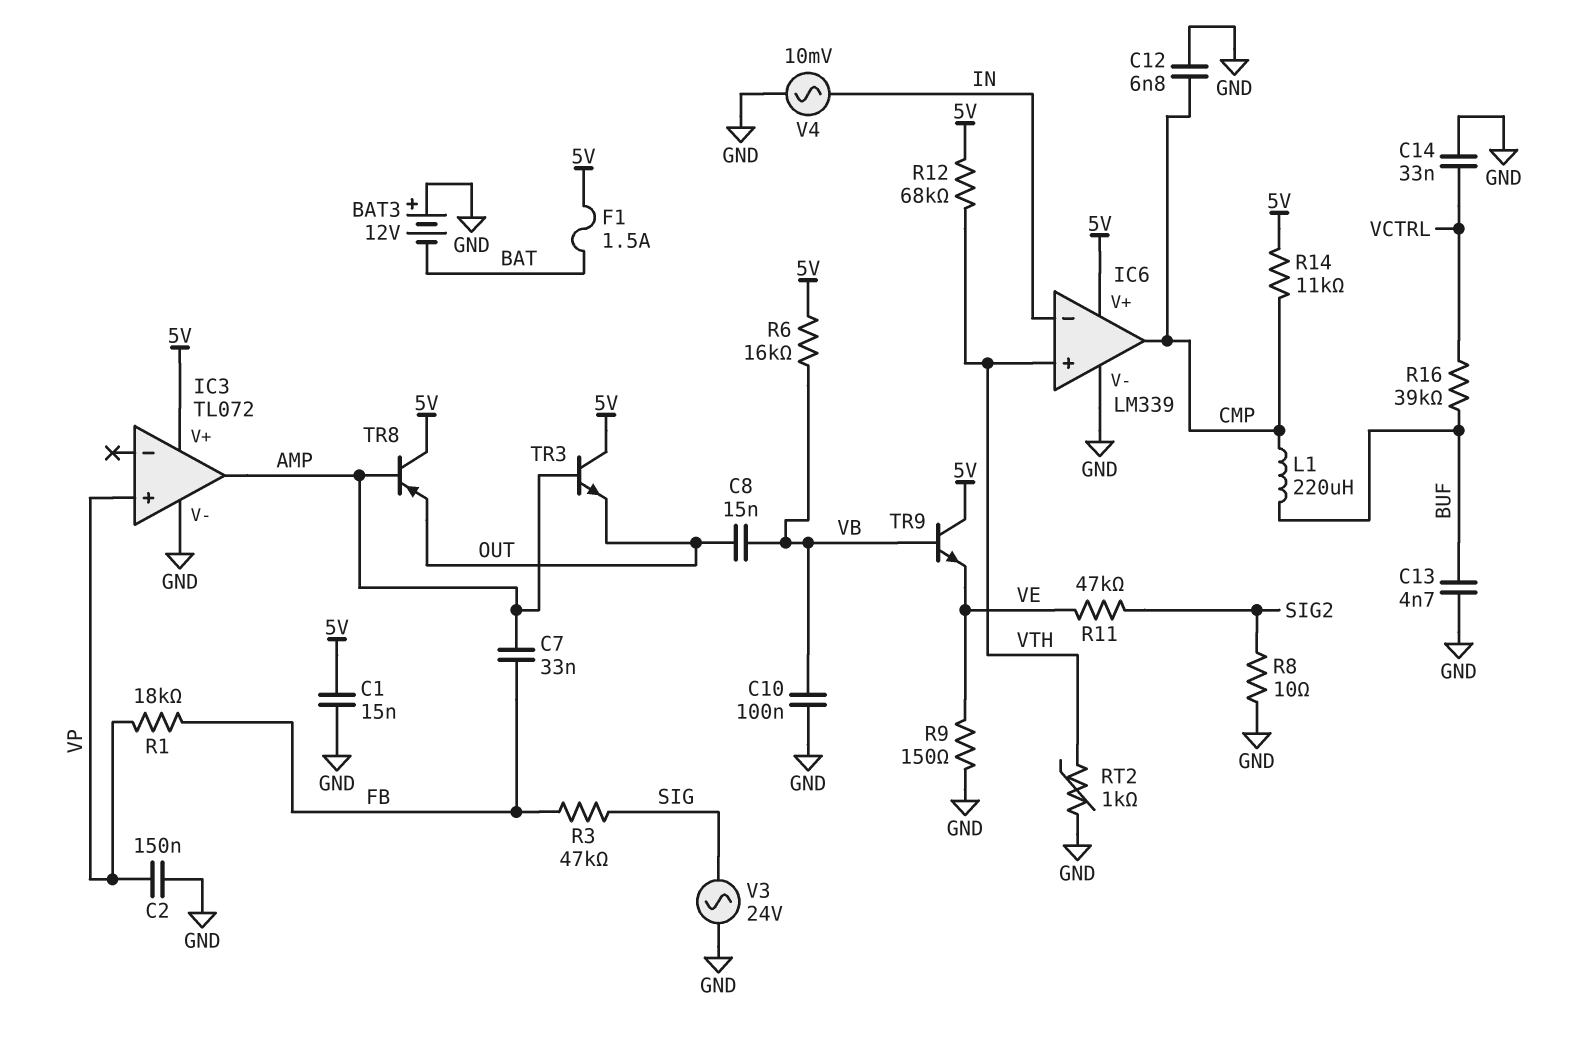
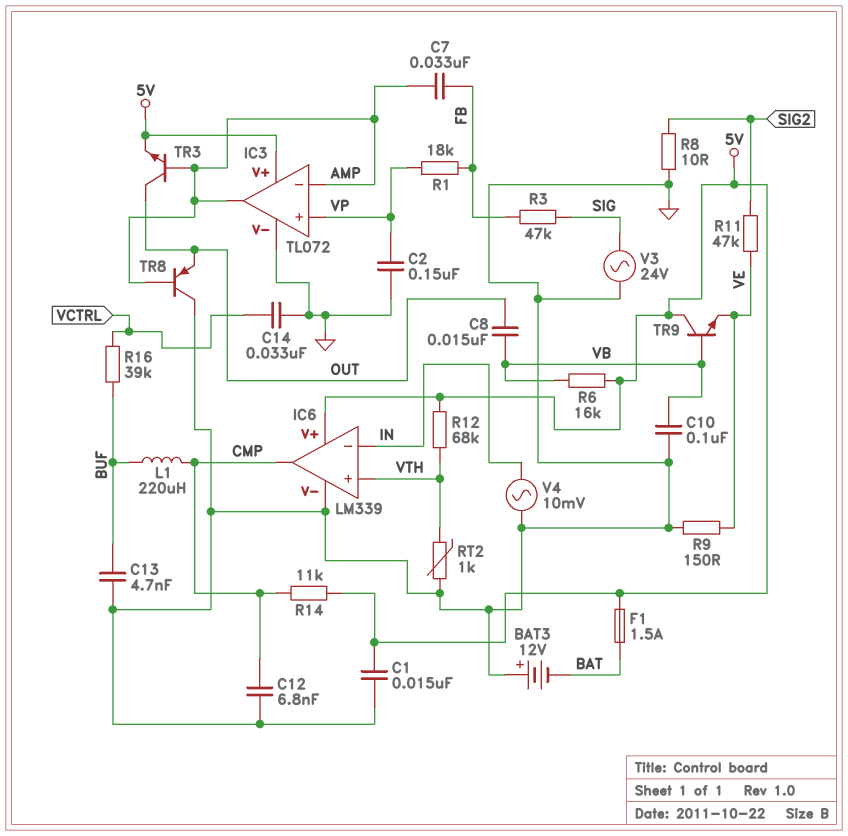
IC3 pin in-: none -> AMP
TR3: NPN (B AMP, C 5V, E OUT) -> NPN (B AMP, C OUT, E 5V)
TR8: PNP (B AMP, C 5V, E OUT) -> PNP (B AMP, C GND, E OUT)

